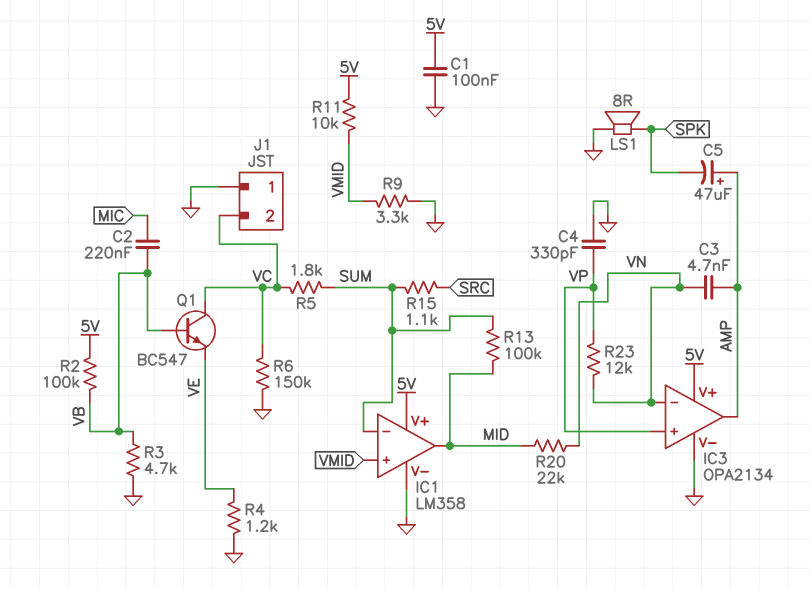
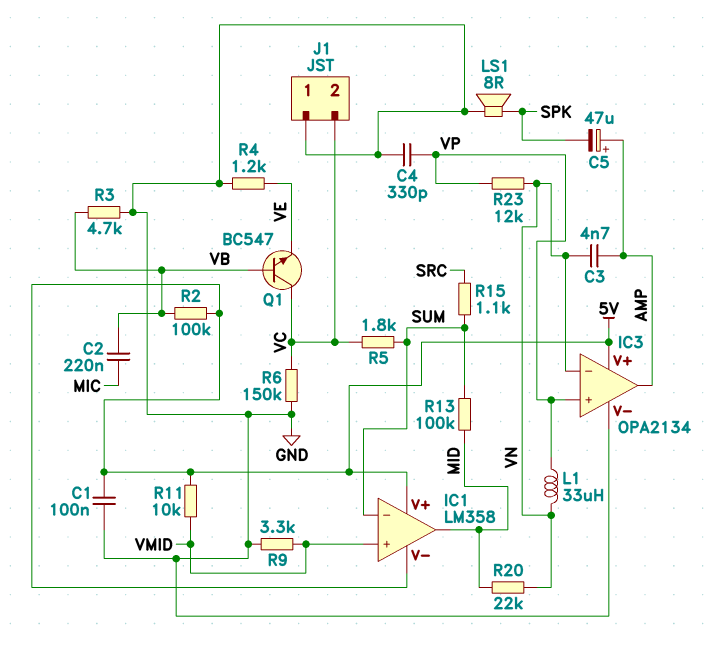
IC1 pin V-: GND -> 5V
L1: none -> 33uH (VN, VP)

